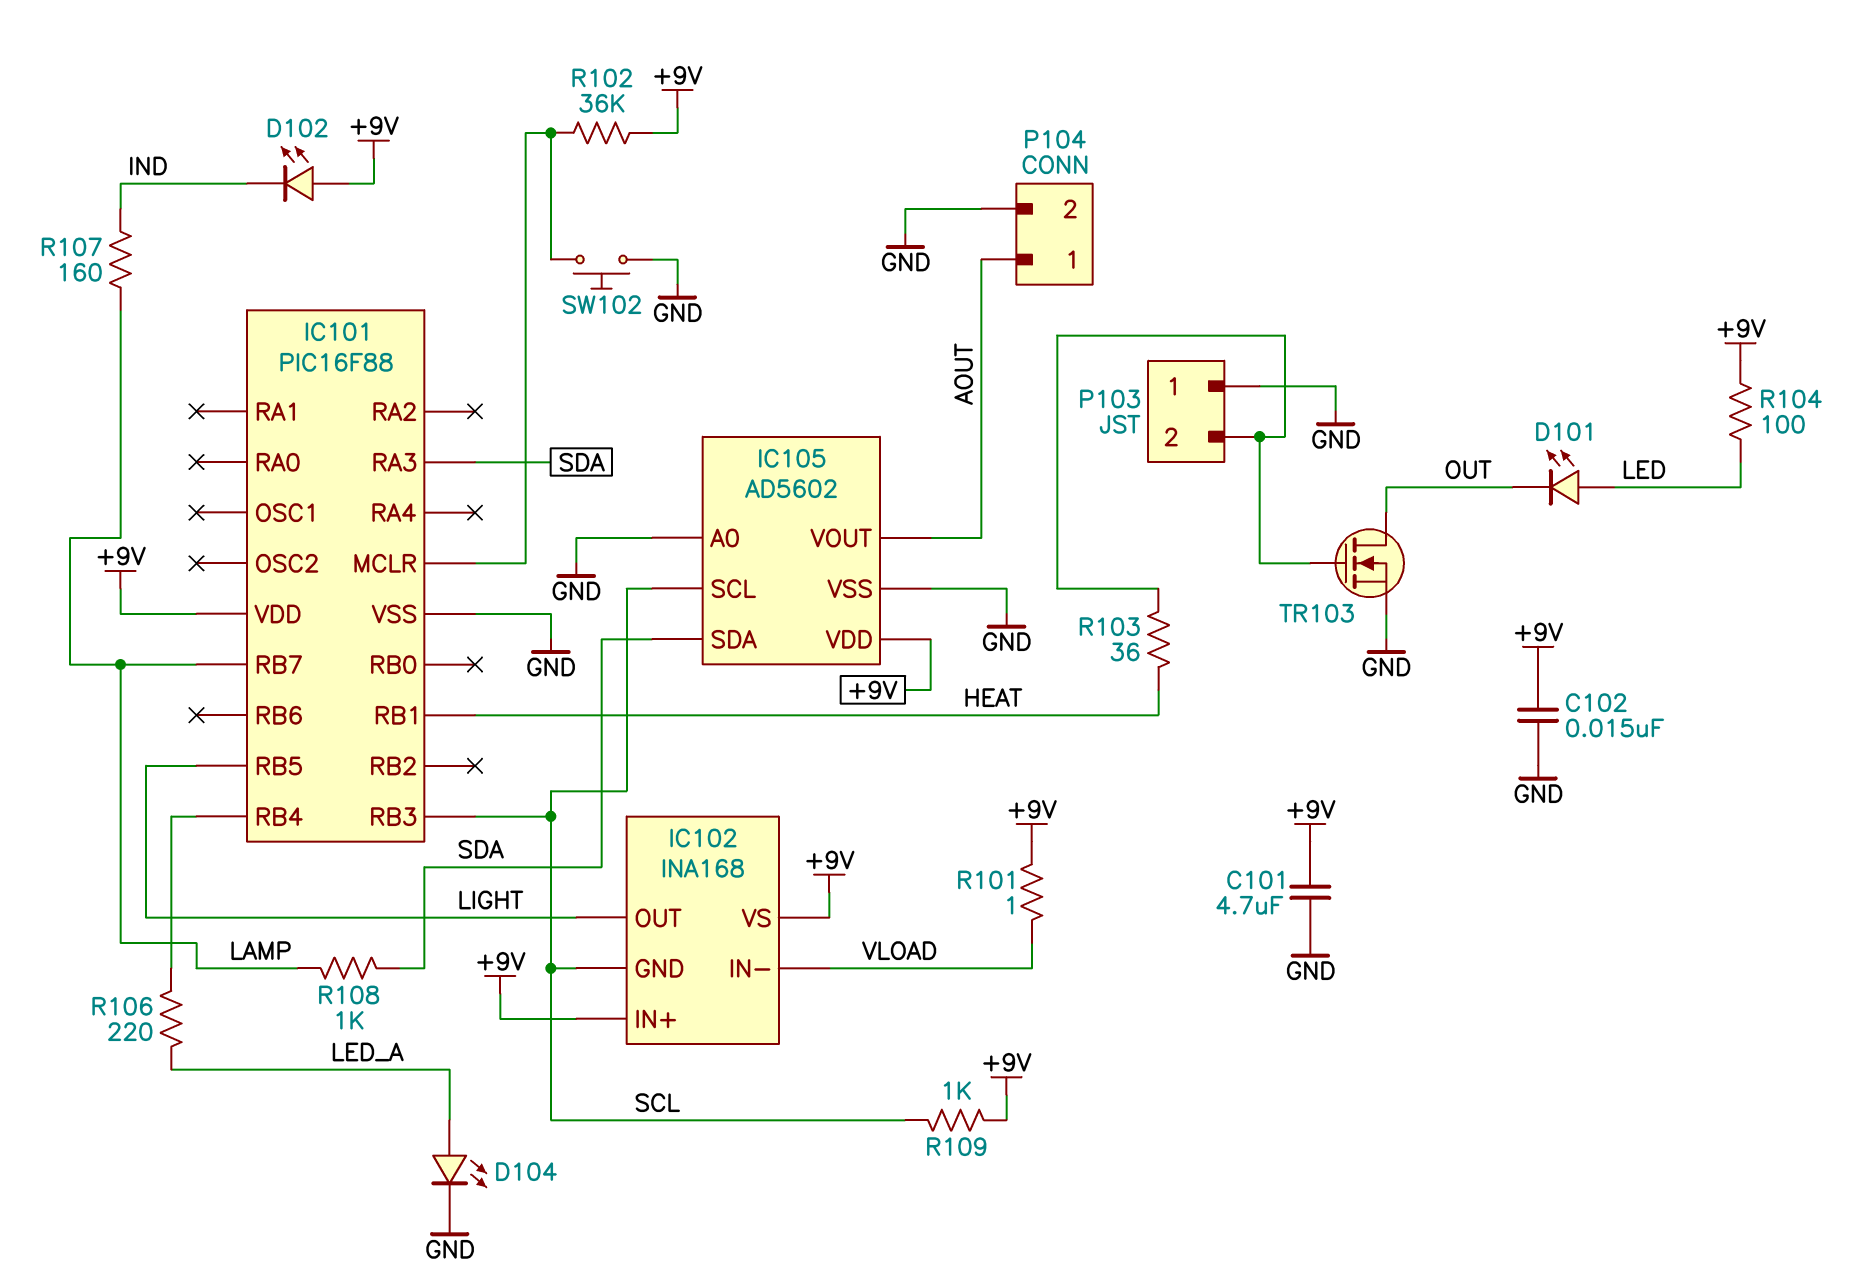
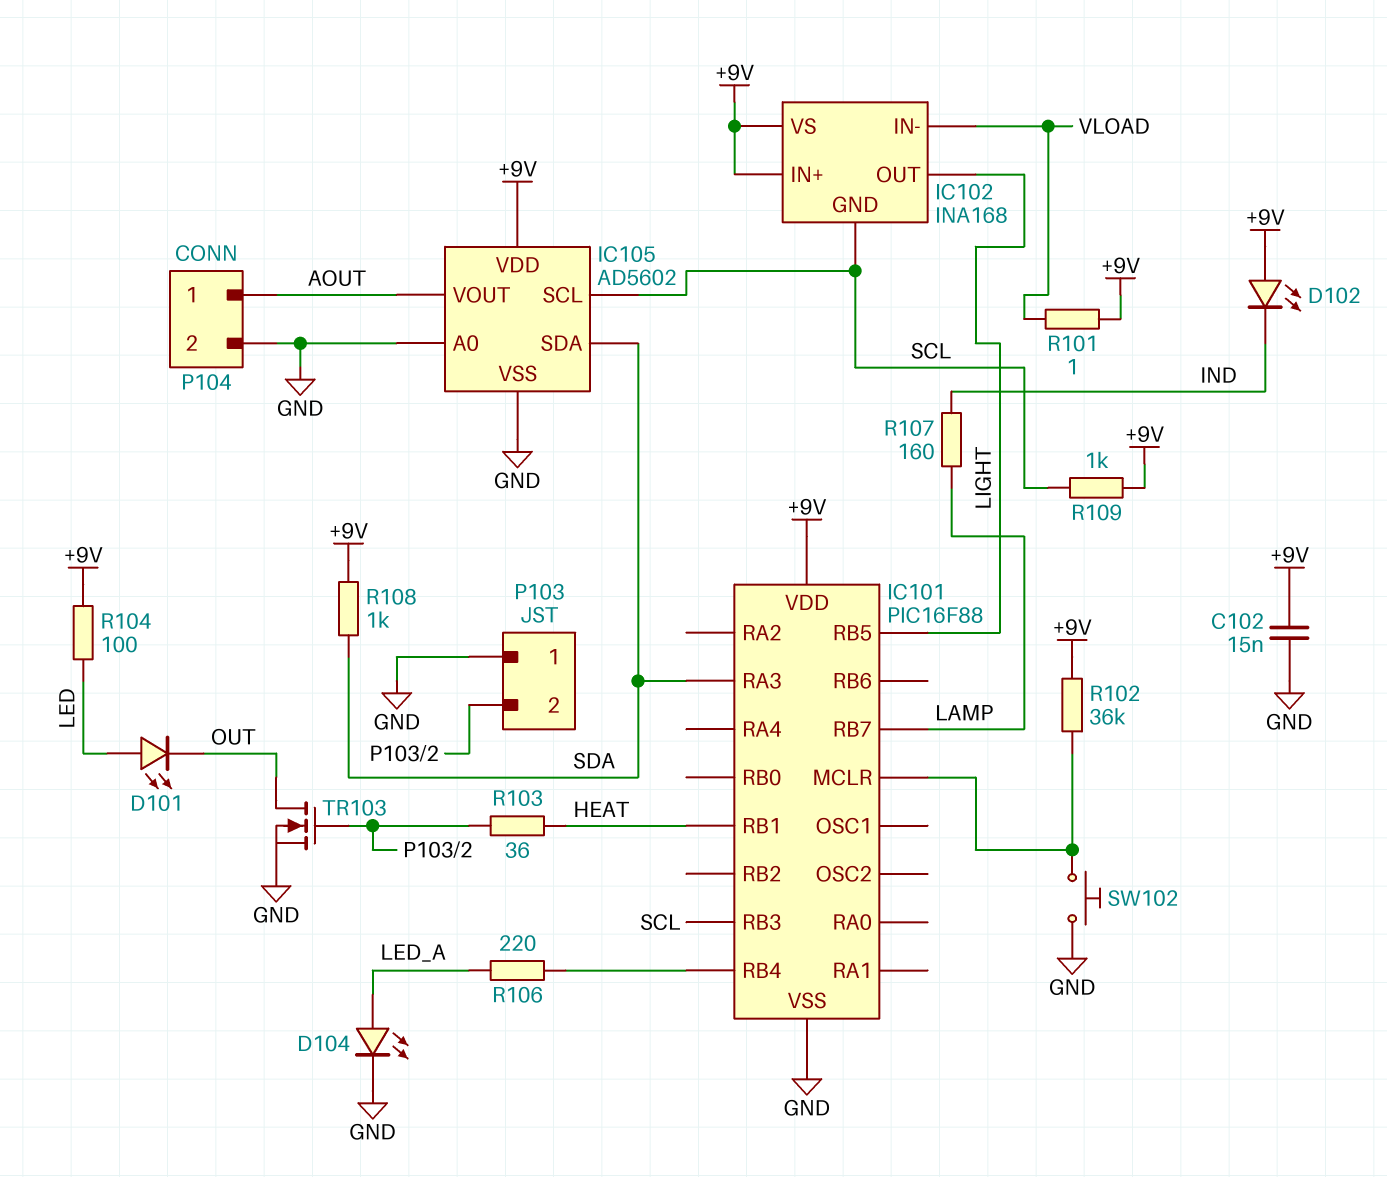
C101: 4.7uF (+9V, GND) -> none
R108: 1k (LAMP, SDA) -> 1k (+9V, SDA)

